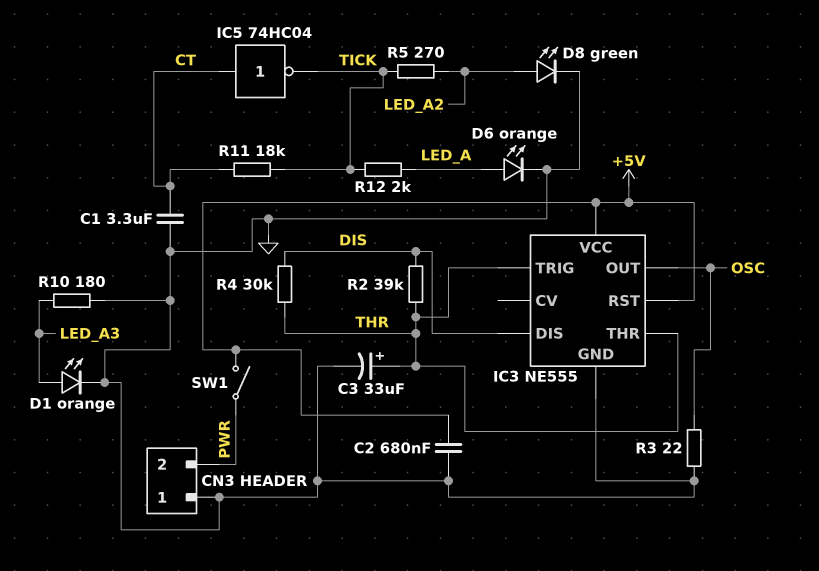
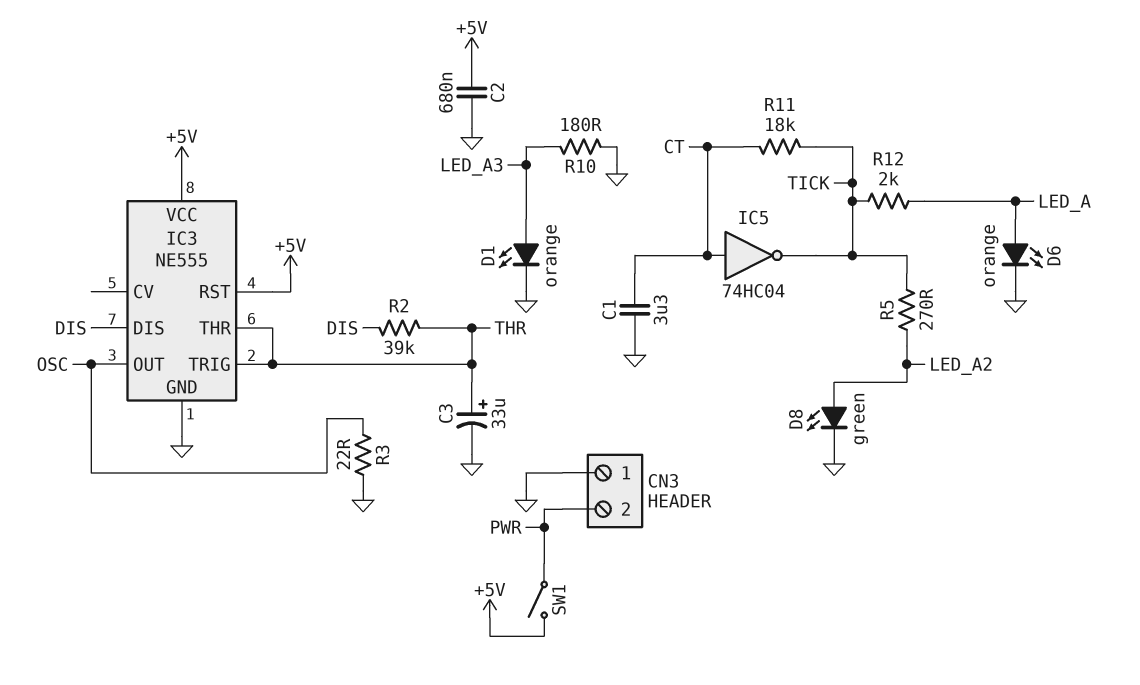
R4: 30k (DIS, THR) -> none

